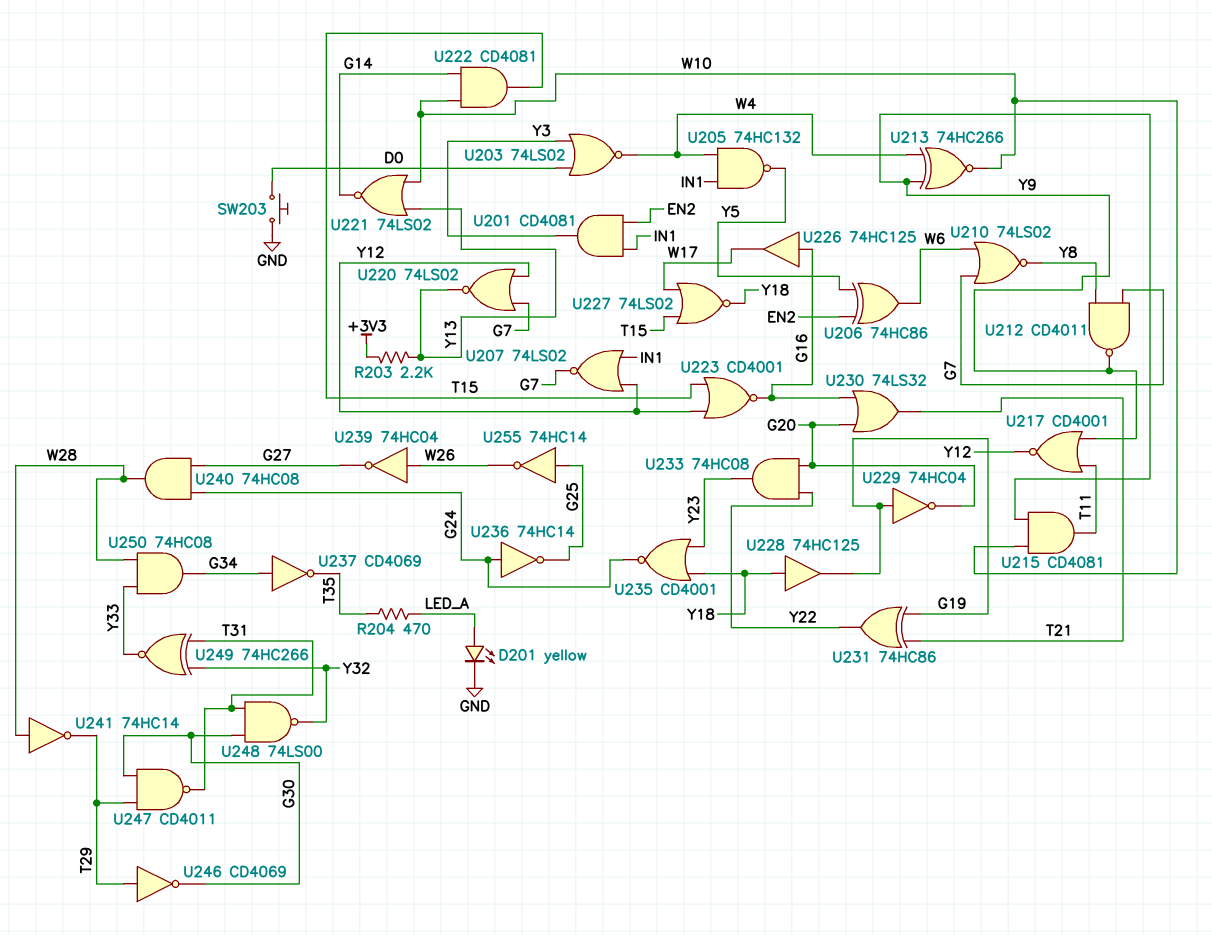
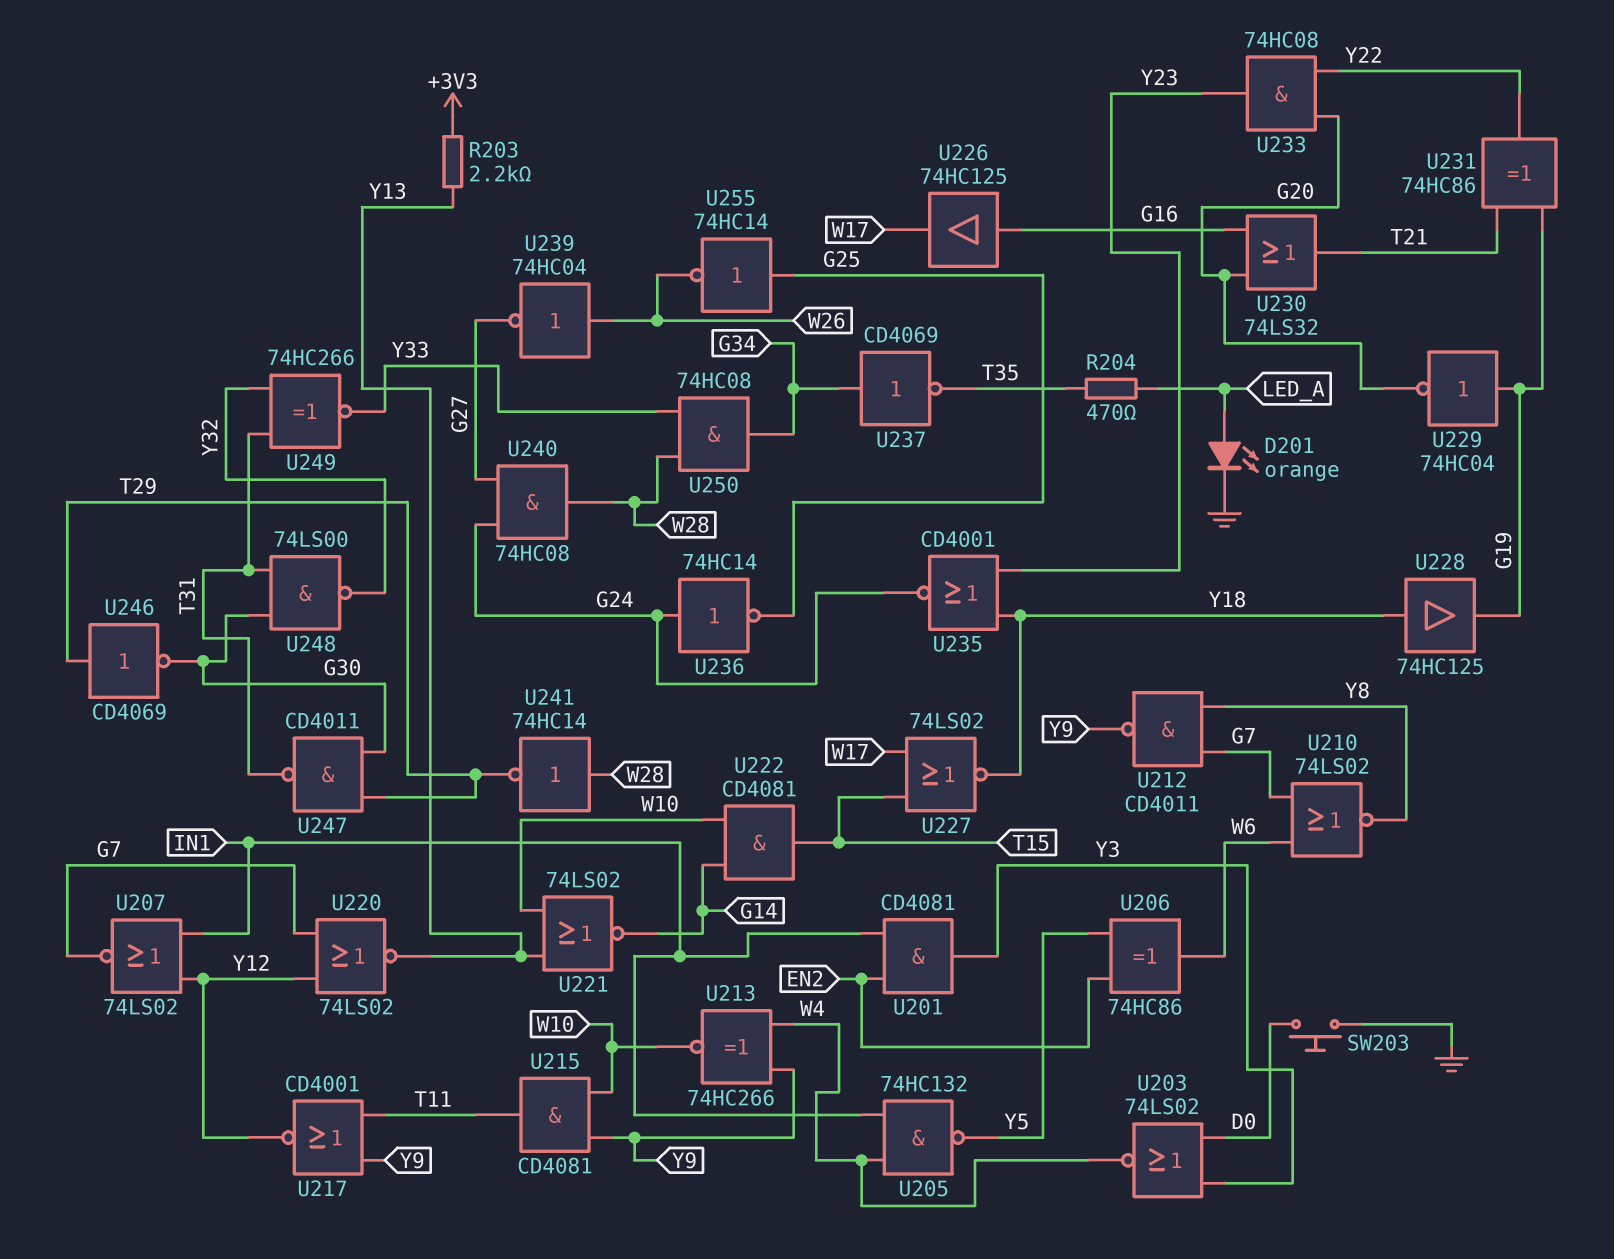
D201: LED yellow (A LED_A, K GND) -> LED orange (A LED_A, K GND)
U223: NOR CD4001 (in T15, in Y12, out G16) -> none

